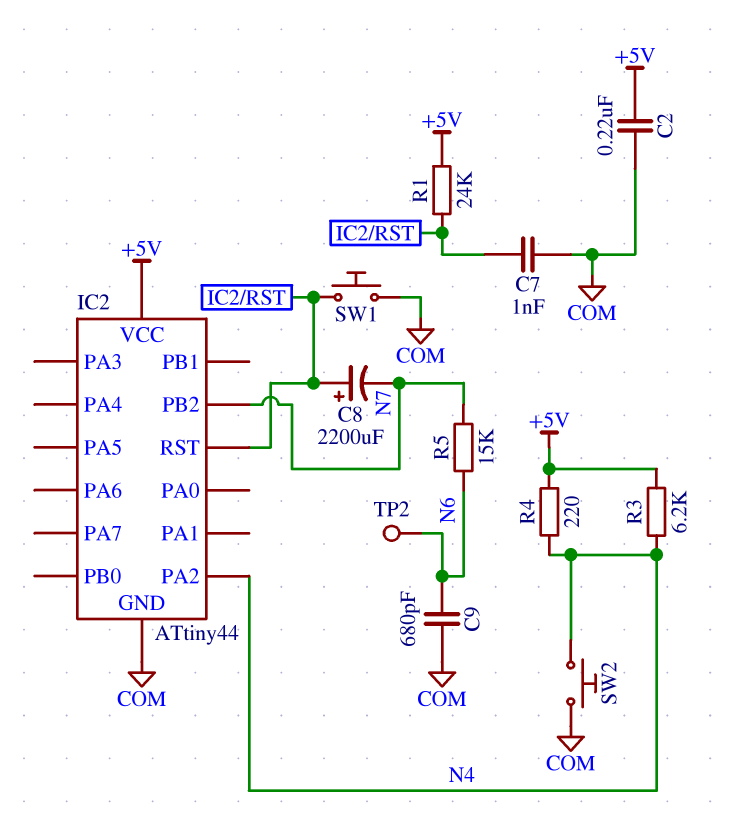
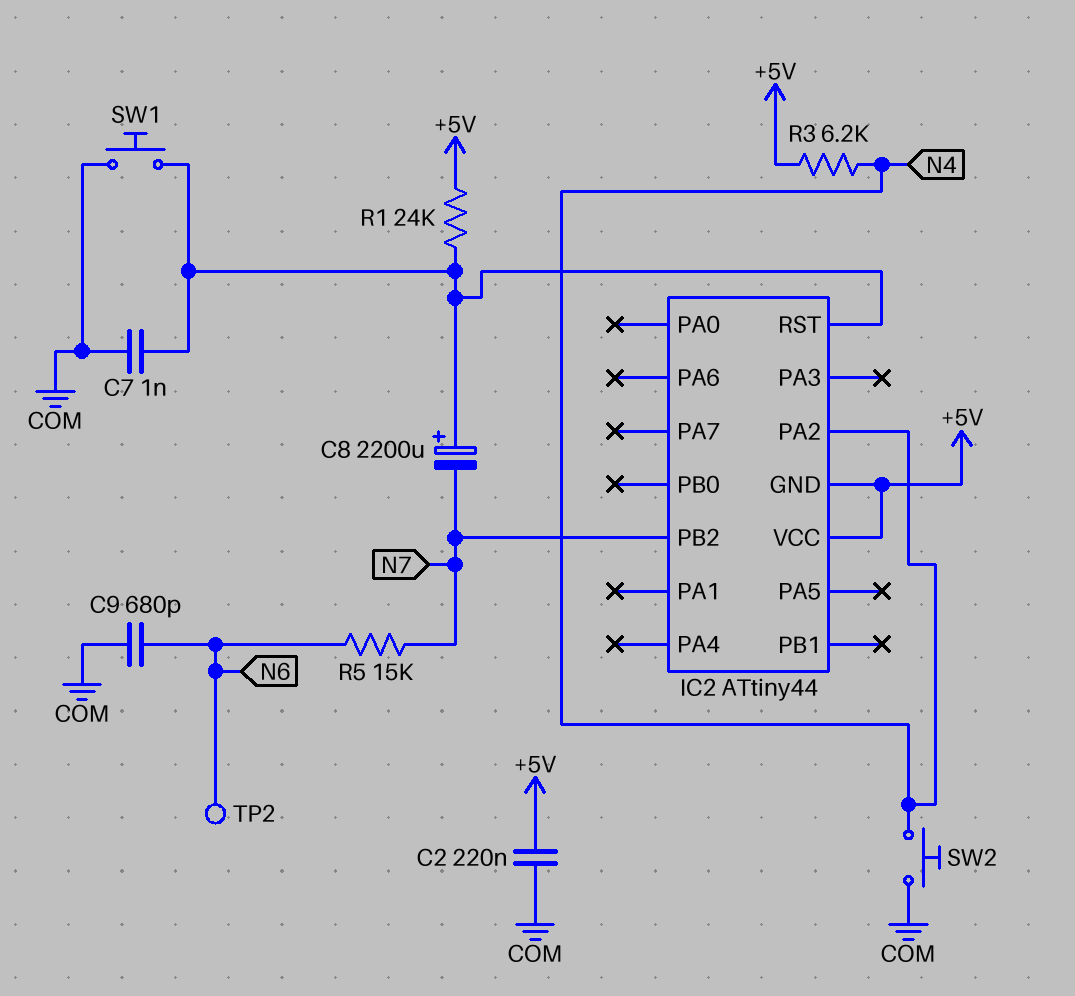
IC2 pin GND: COM -> +5V
R4: 220 (+5V, N4) -> none

